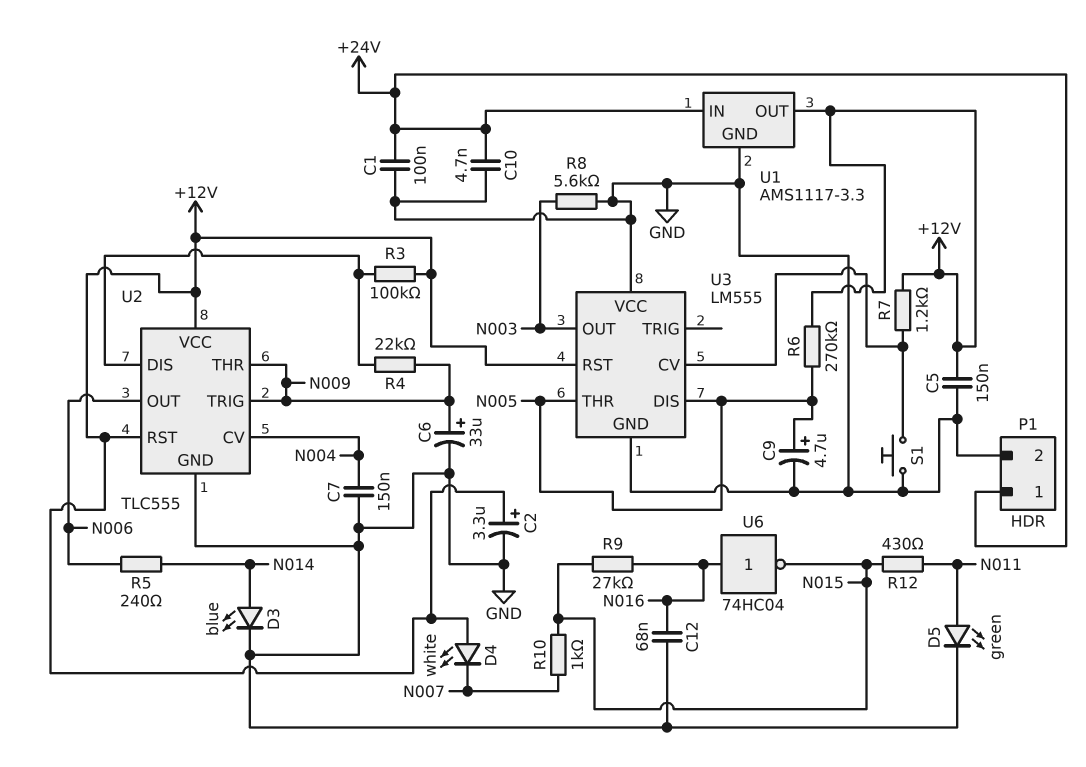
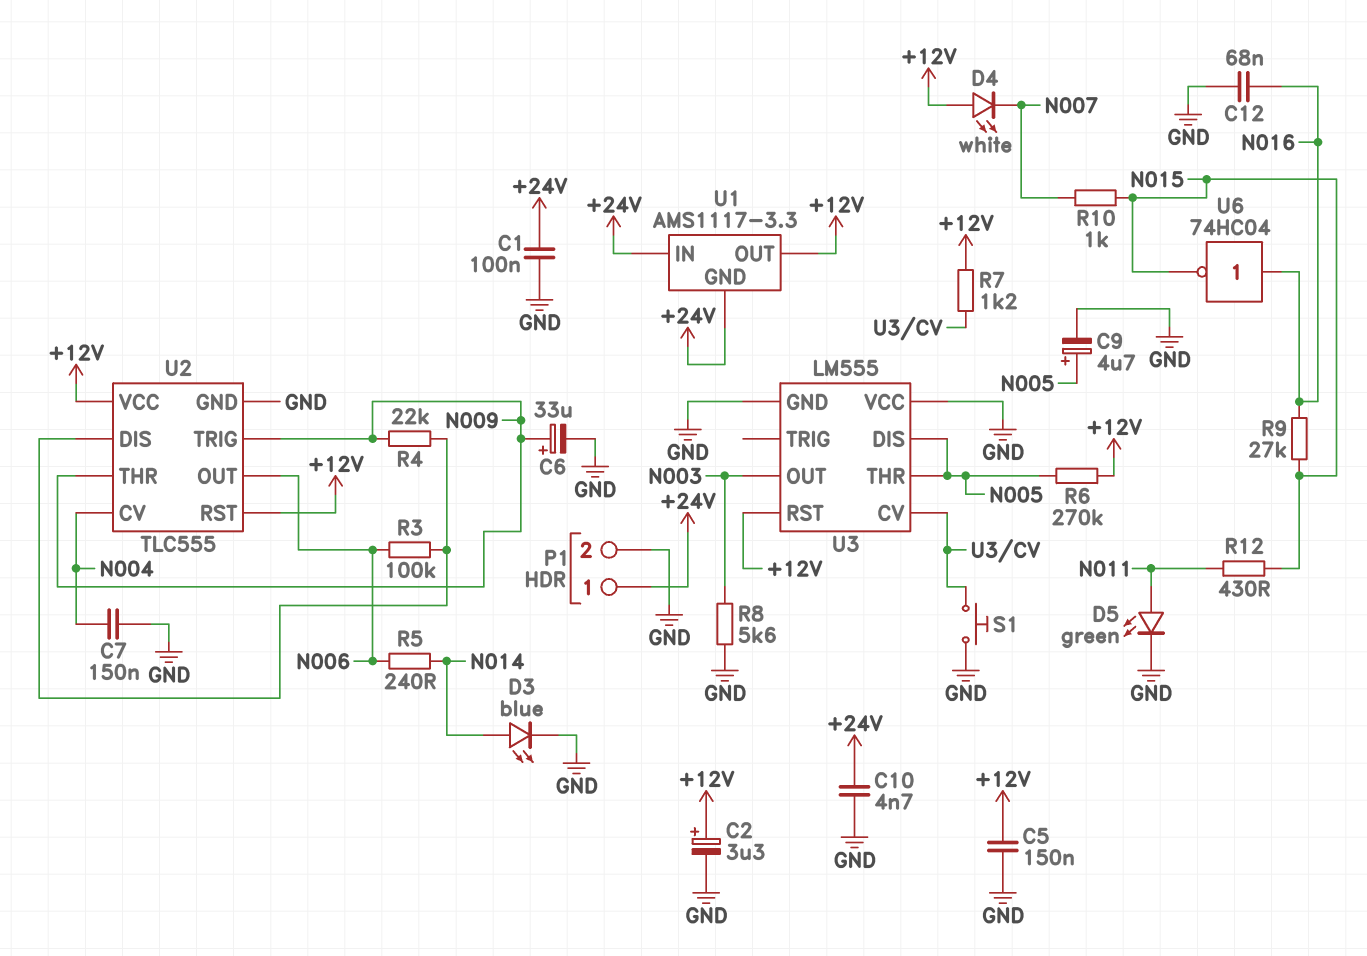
R3: 100k (+12V, U2/DIS) -> 100k (N006, U2/DIS)
U1 pin GND: GND -> +24V

